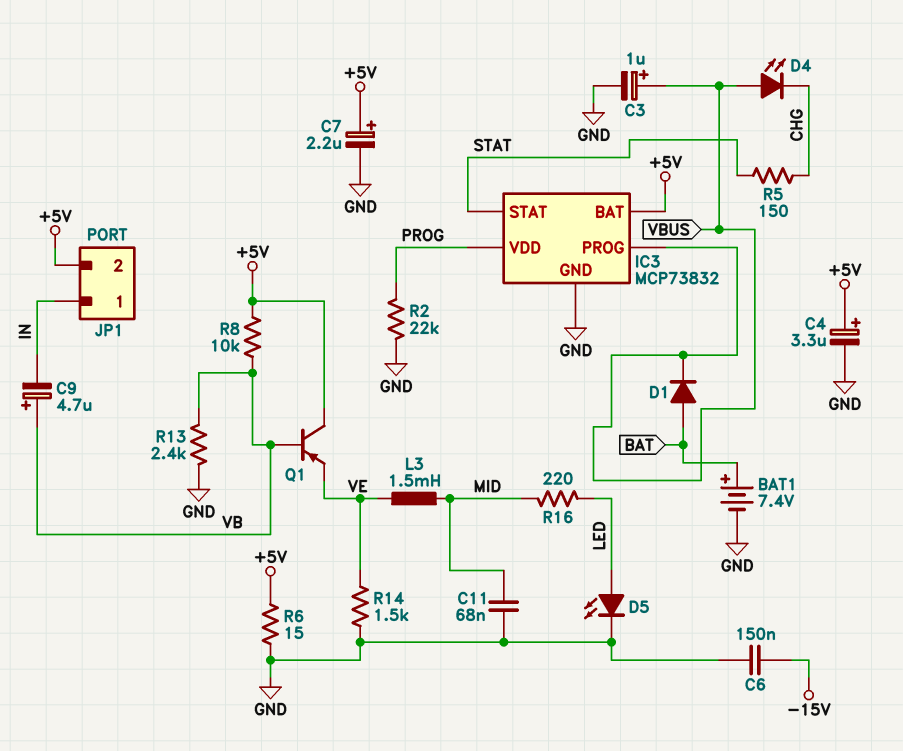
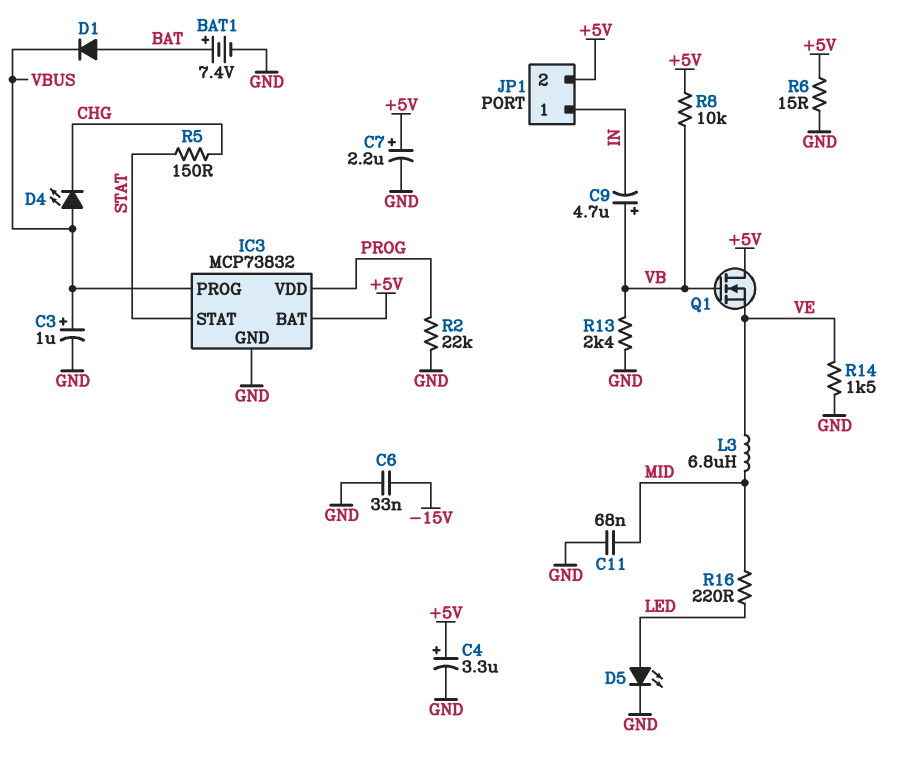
C6: 150nF (-15V, GND) -> 33nF (-15V, GND)
L3: 1.5mH (MID, VE) -> 6.8uH (MID, VE)
Q1: PNP (B VB, C +5V, E VE) -> NMOS (G VB, D +5V, S VE)

